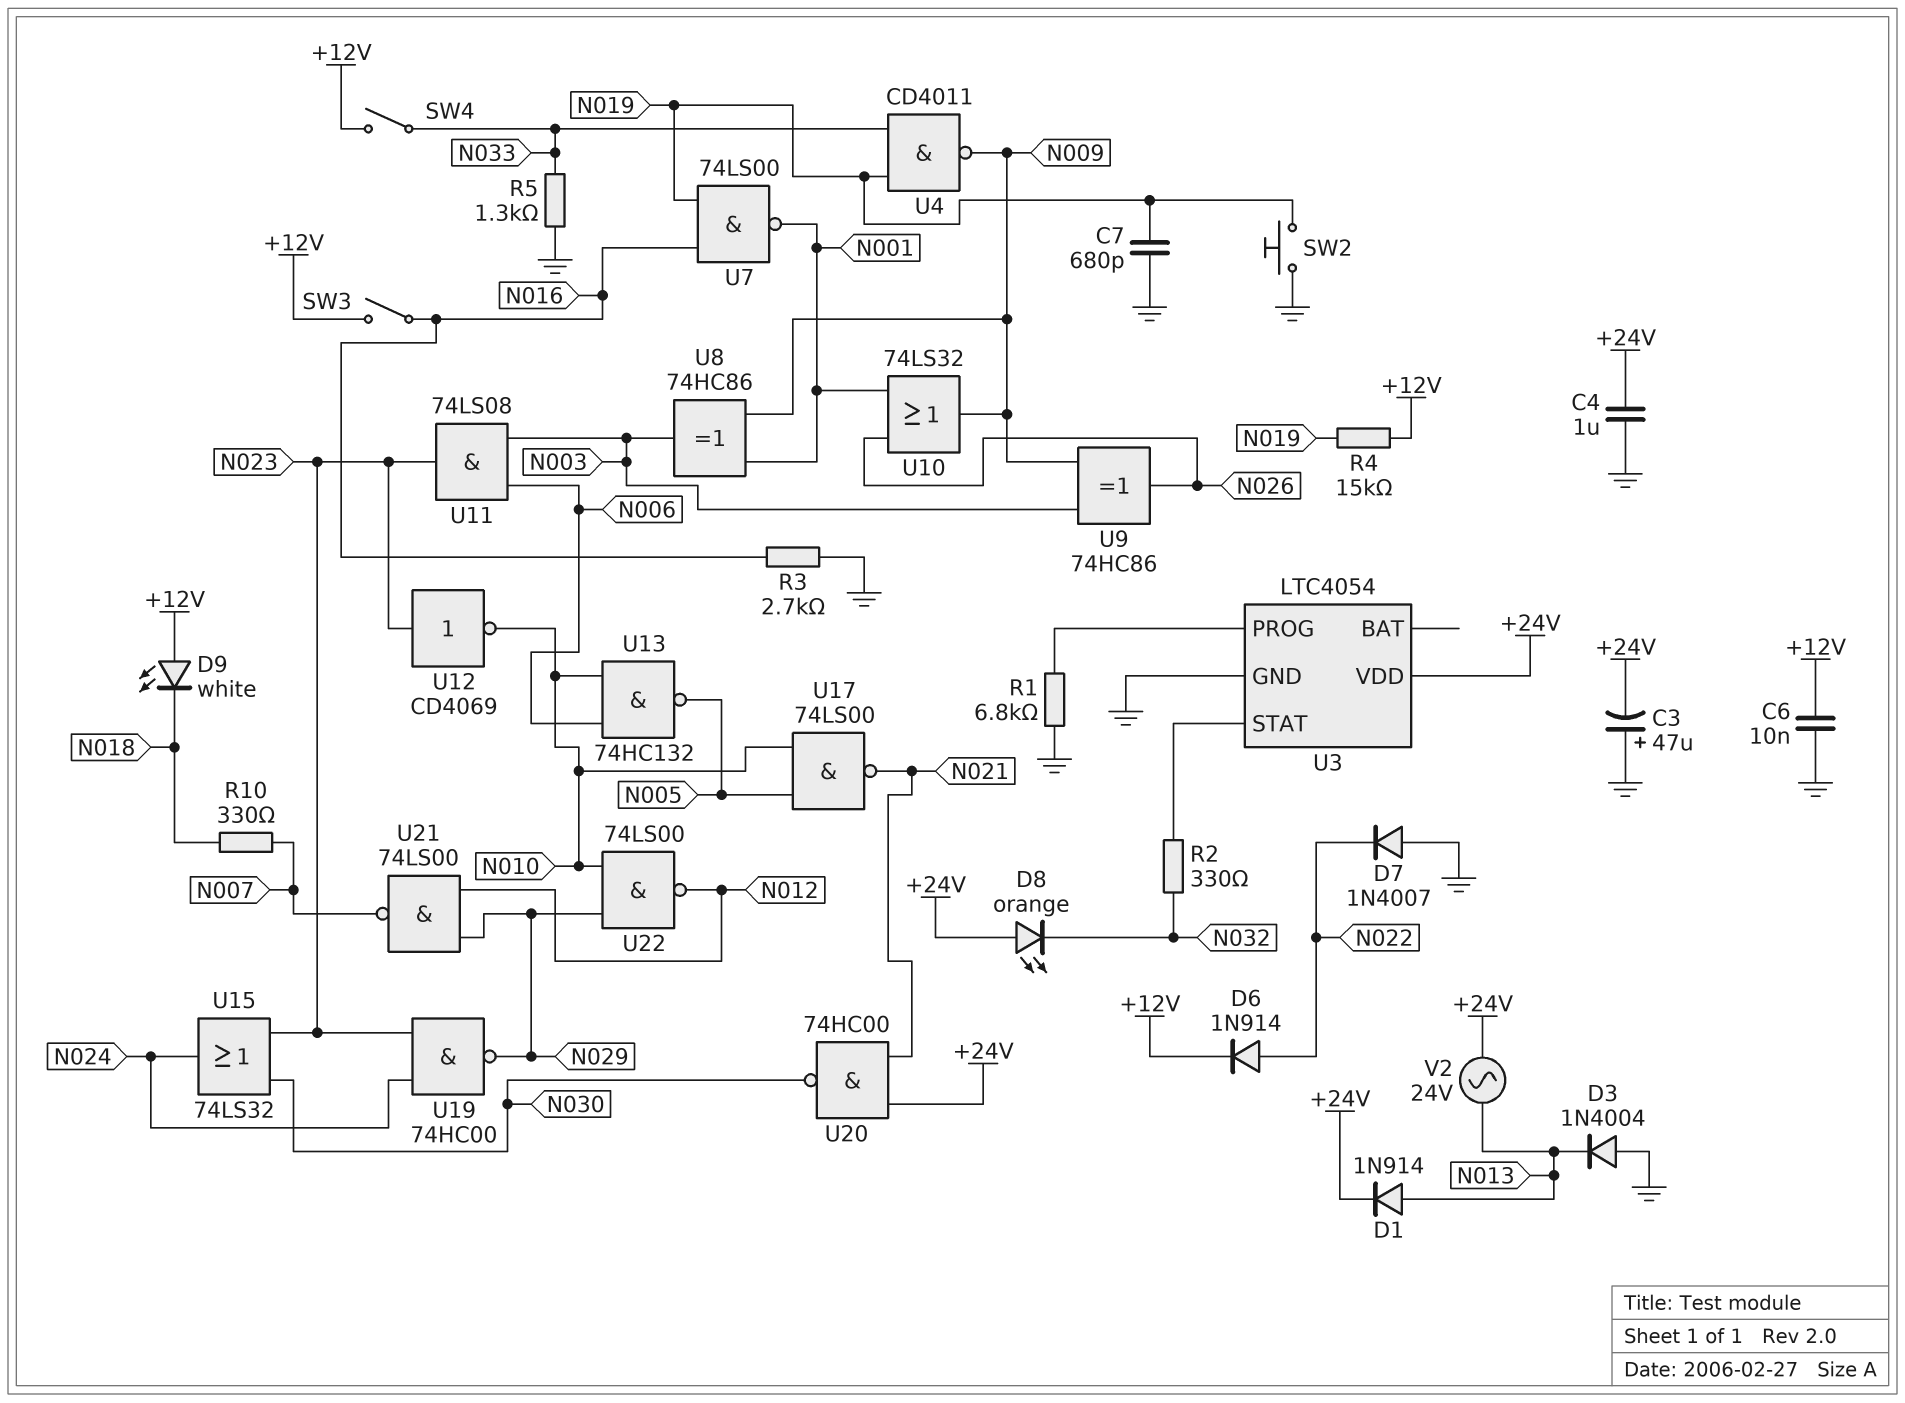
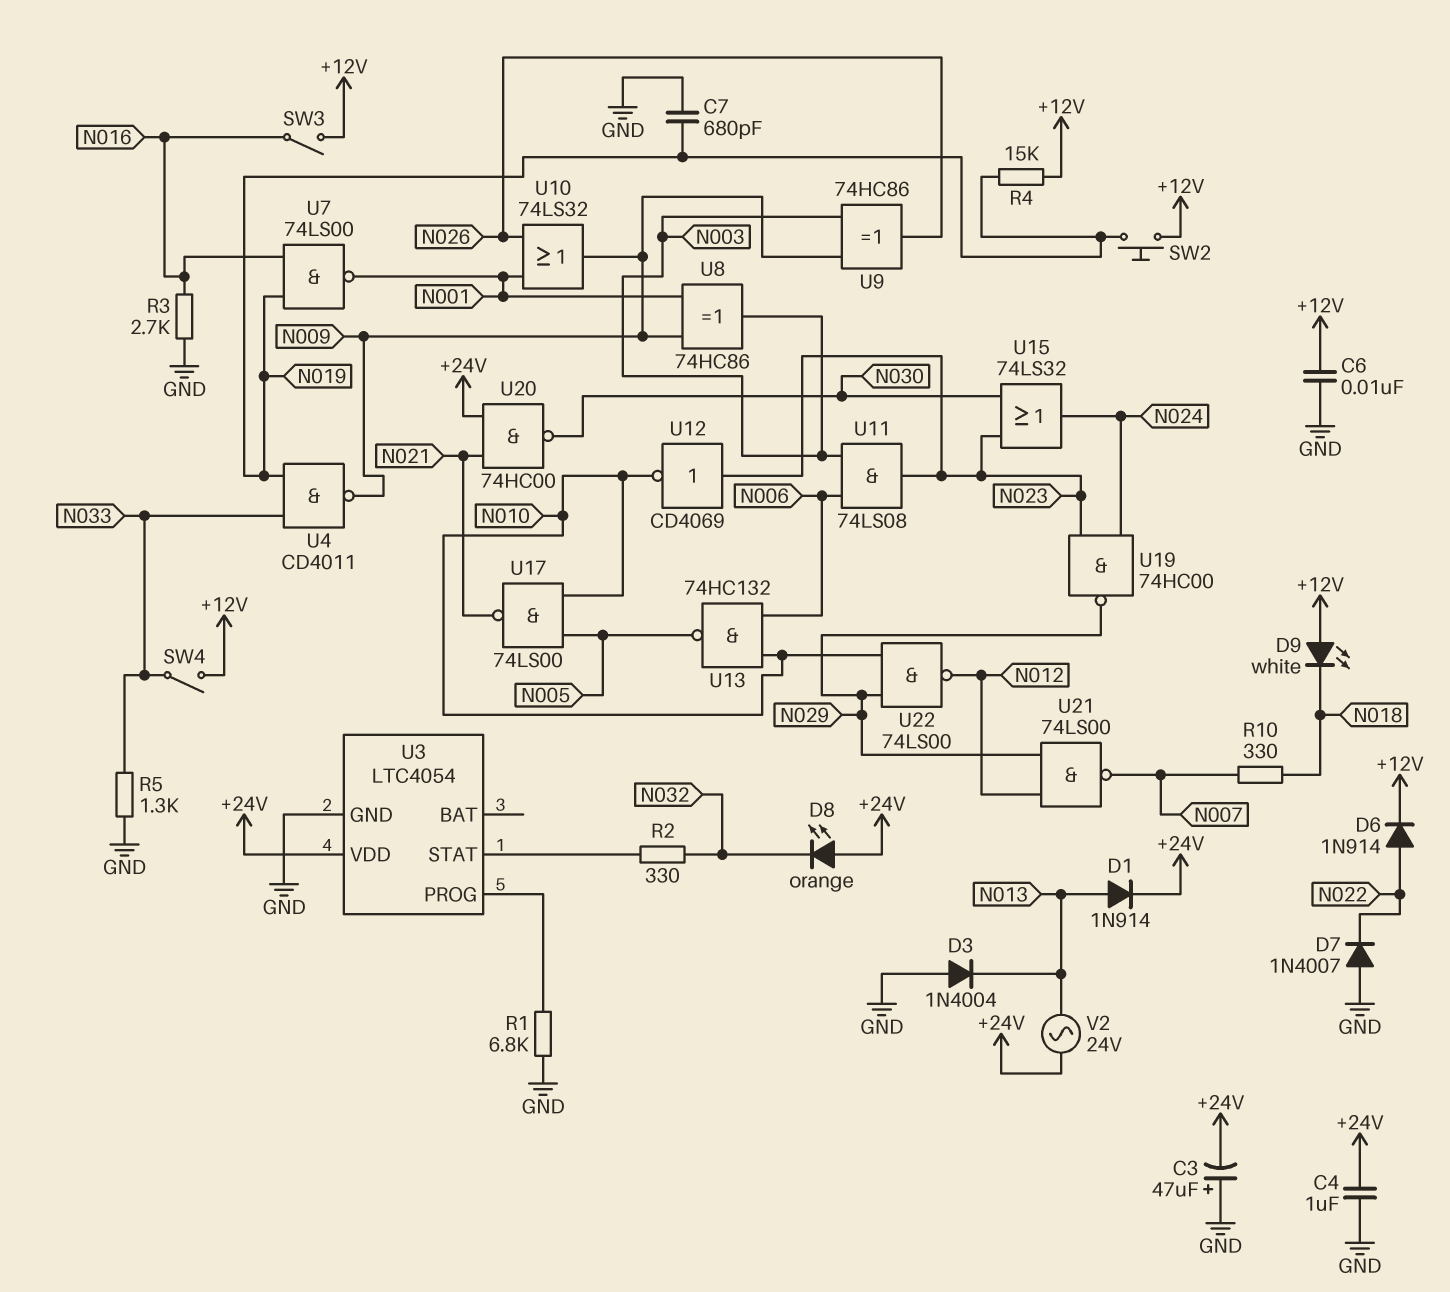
SW2: button (GND, N019) -> button (+12V, N019)

